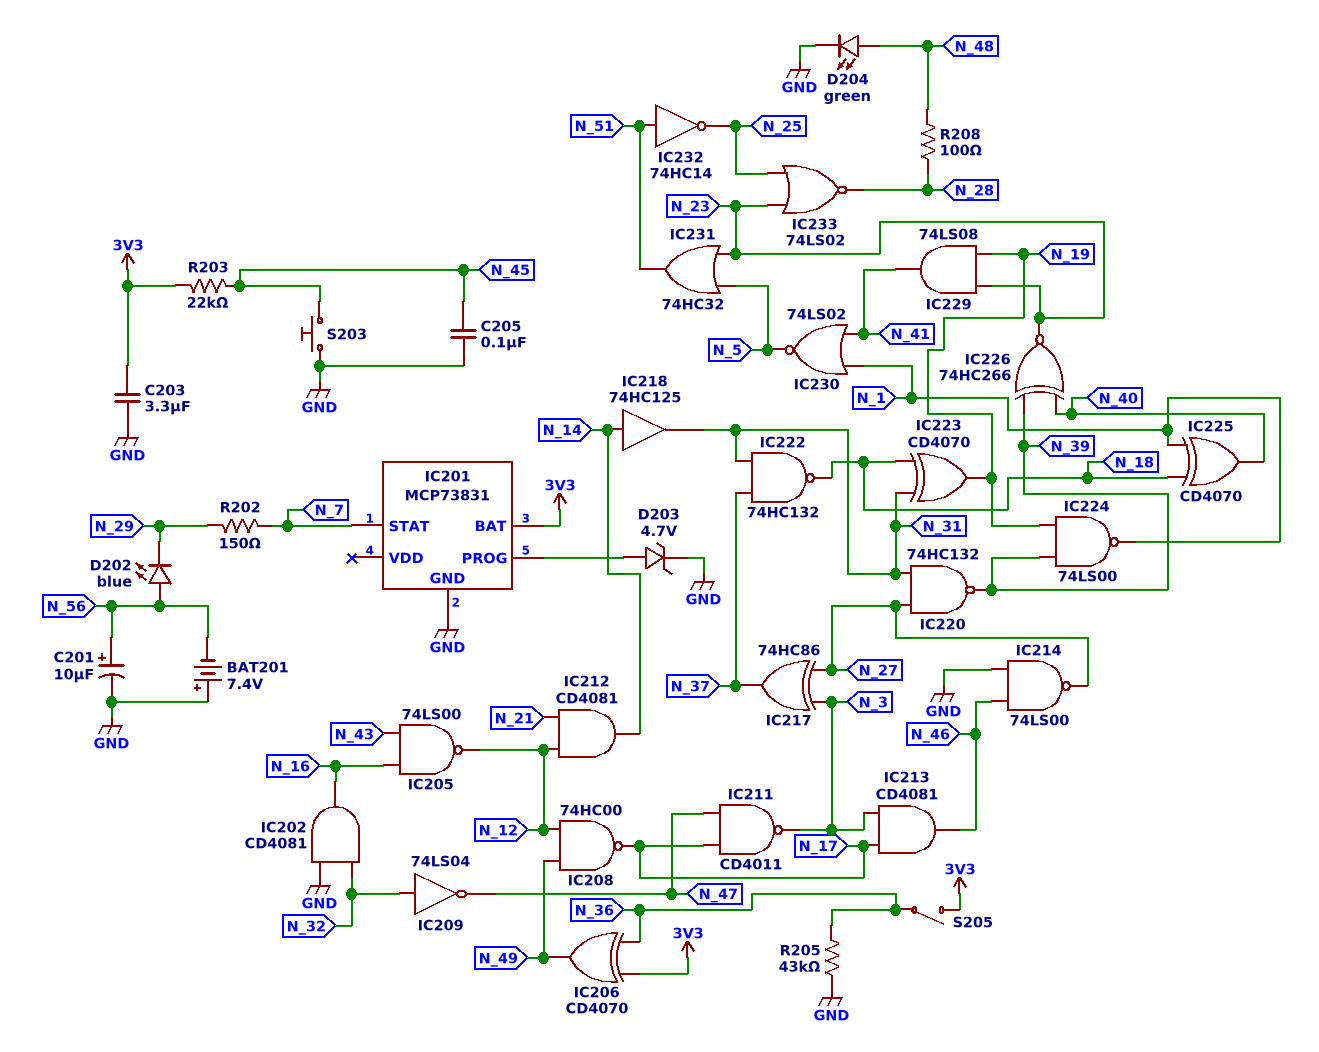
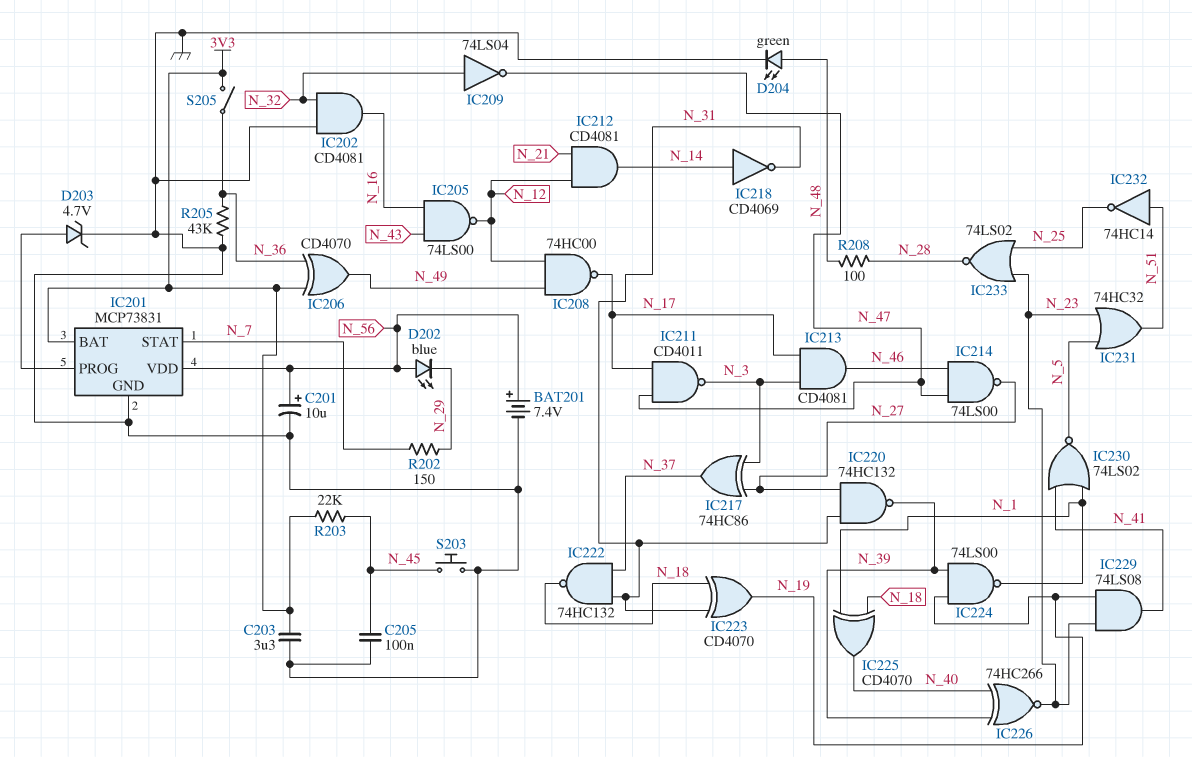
BAT201: 7.4V (plus GND, minus N_56) -> 7.4V (plus N_56, minus GND)
IC201 pin VDD: none -> N_56
IC214: NAND 74LS00 (in GND, in N_46, out N_27) -> NAND 74LS00 (in N_46, in N_47, out N_27)
IC218: buffer 74HC125 (in N_14, out N_31) -> NOT CD4069 (in N_14, out N_31)

